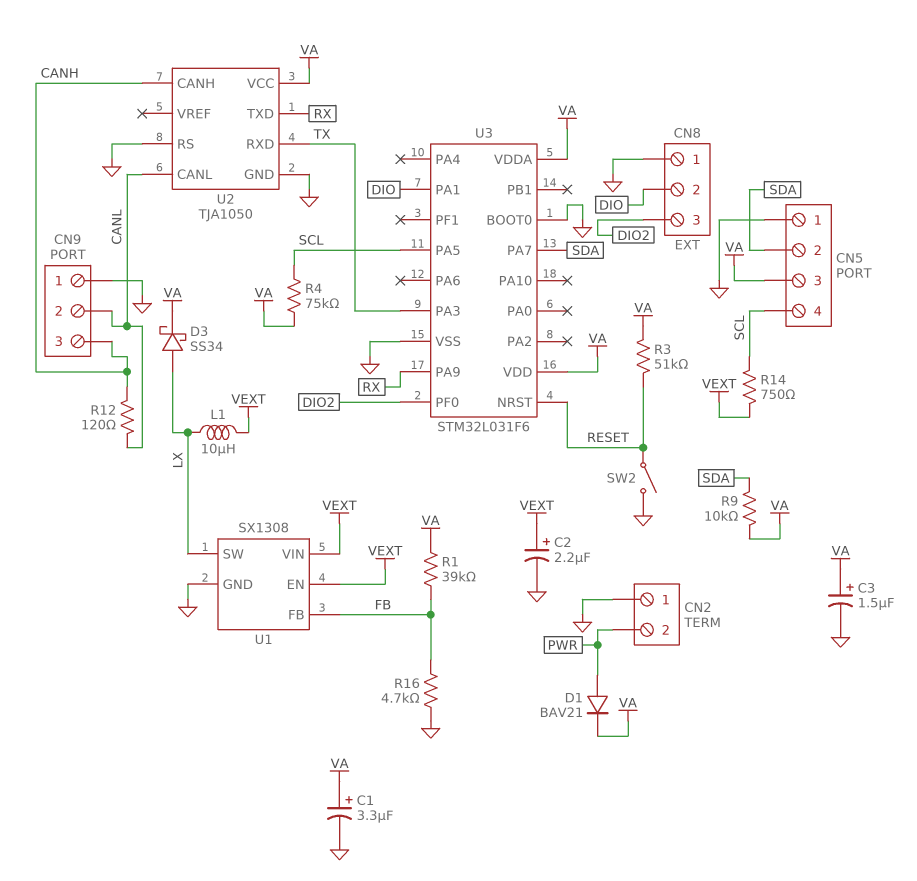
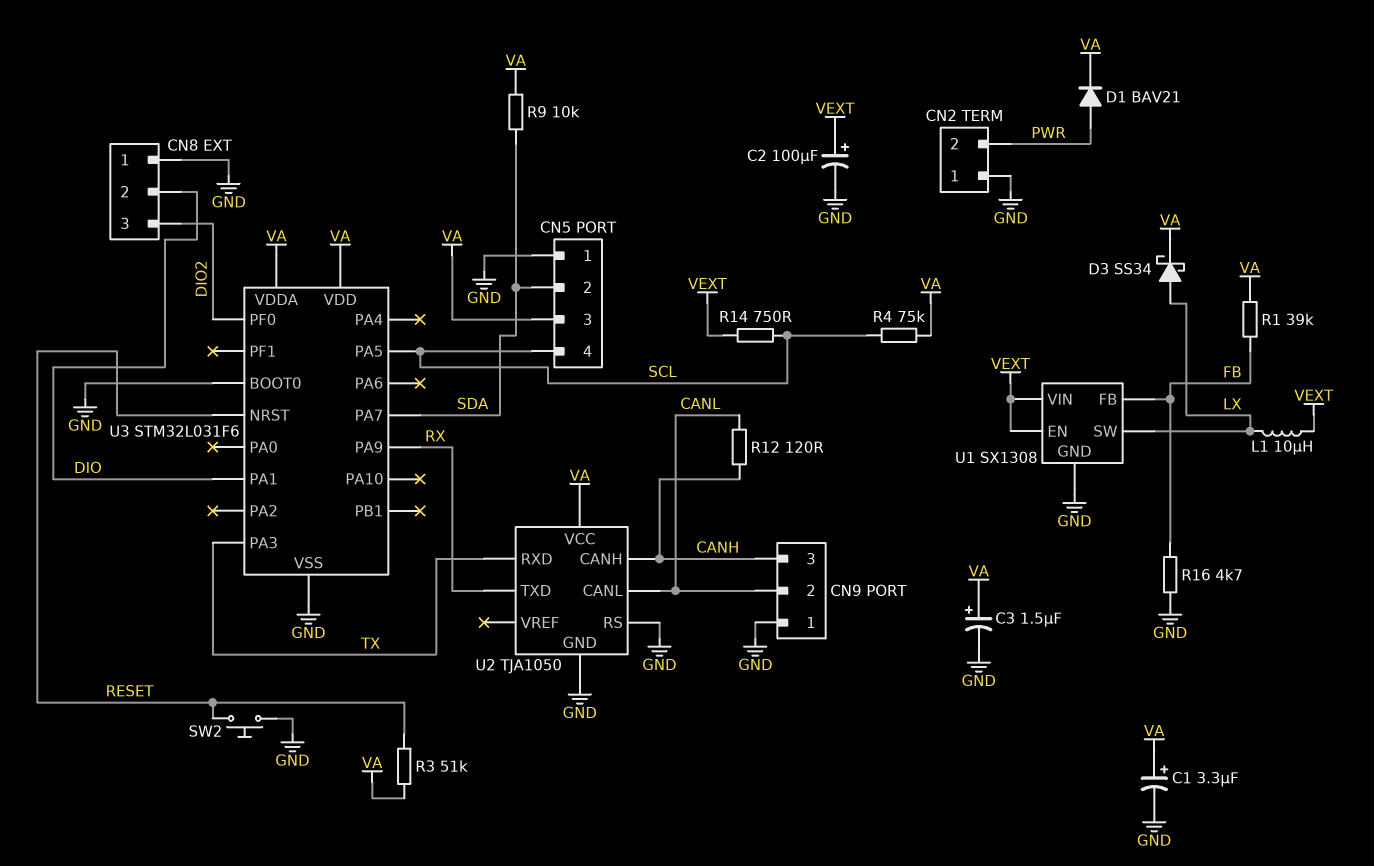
C2: 2.2uF (plus VEXT, minus GND) -> 100uF (plus VEXT, minus GND)
SW2: switch (GND, RESET) -> button (GND, RESET)

